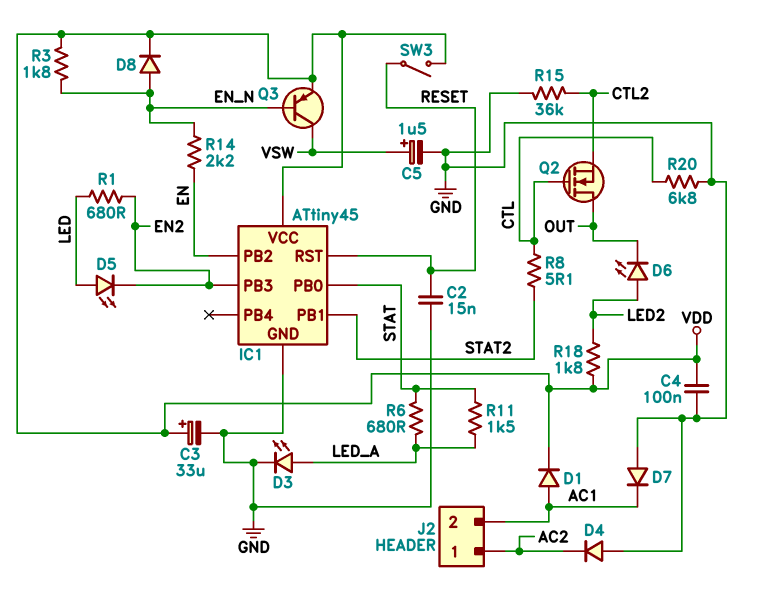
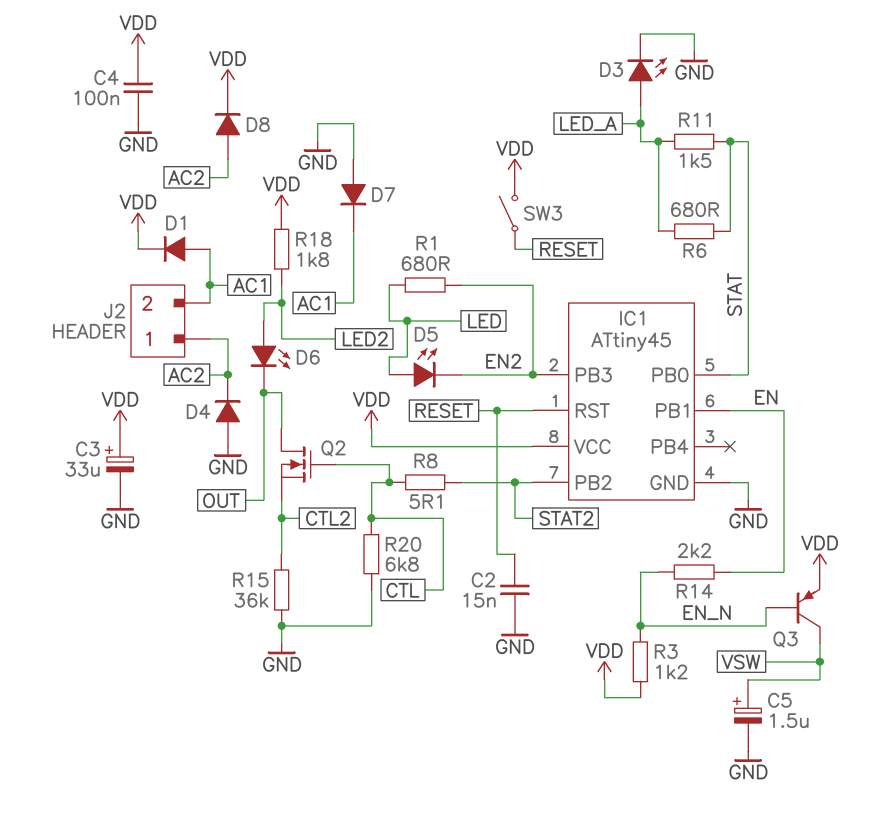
D8: diode (A EN_N, K VDD) -> diode (A AC2, K VDD)
IC1 pin PB1: STAT2 -> EN
IC1 pin PB2: EN -> STAT2
R3: 1.8k (EN_N, VDD) -> 1.2k (EN_N, VDD)

